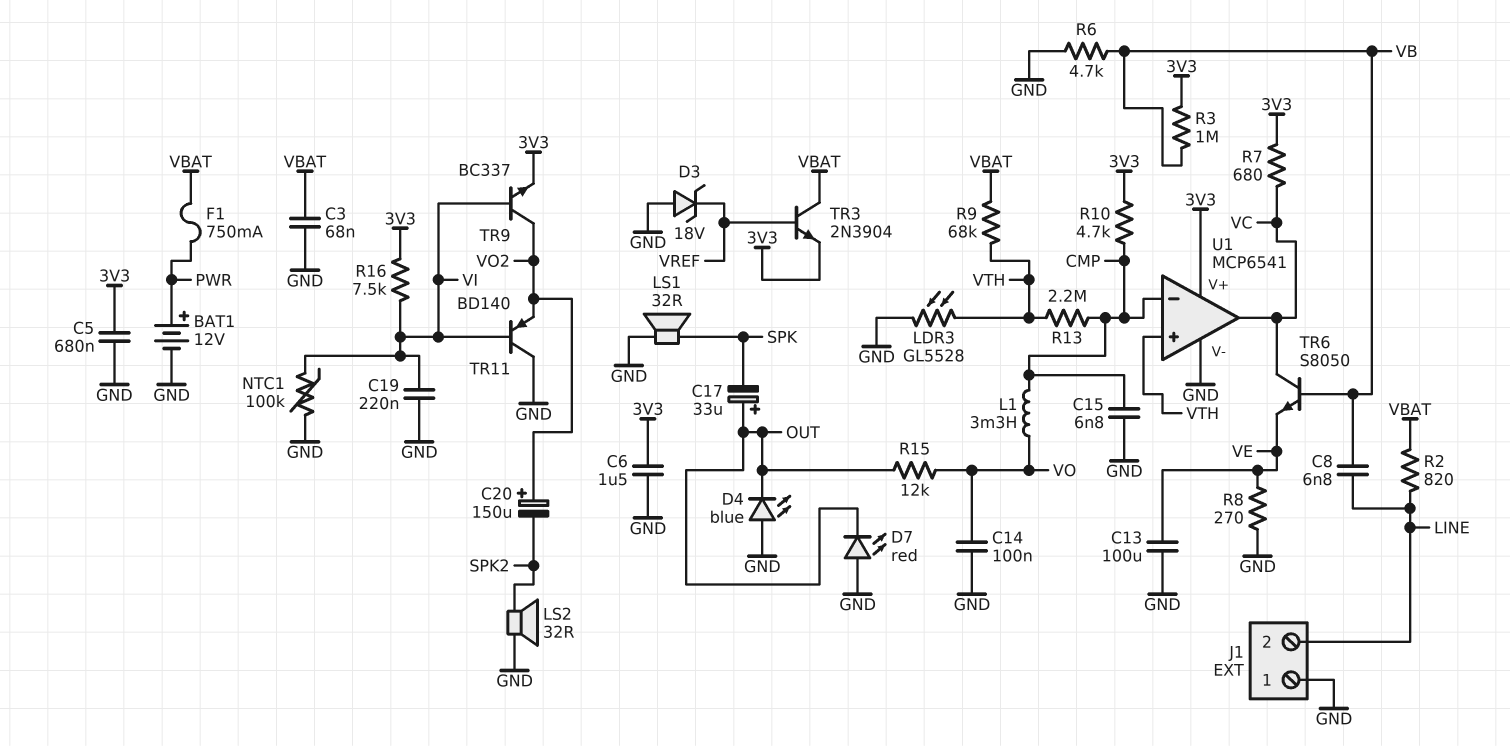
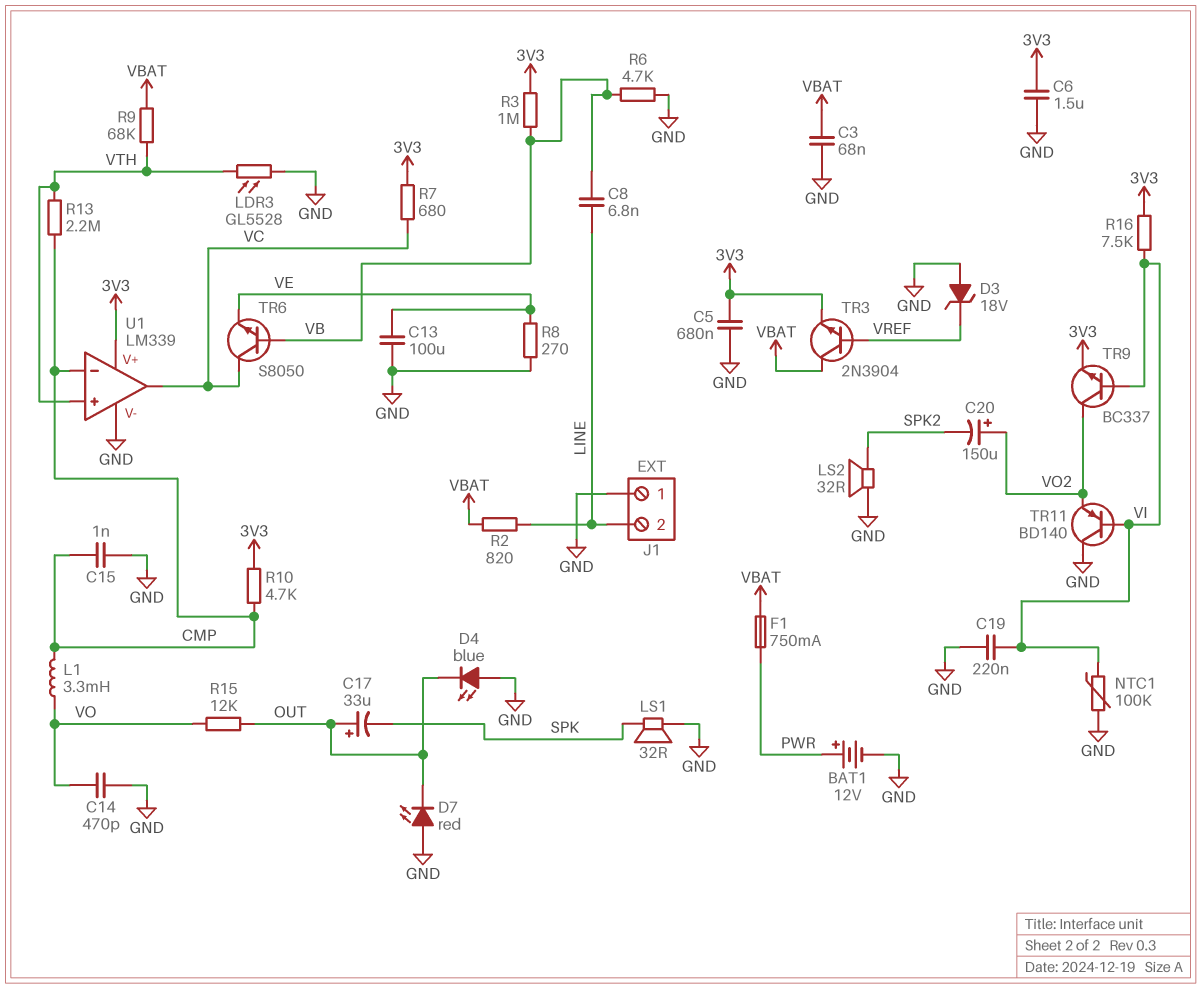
C14: 100nF (GND, VO) -> 470pF (GND, VO)
C15: 6.8nF (CMP, GND) -> 1nF (CMP, GND)
U1: MCP6541 -> LM339

